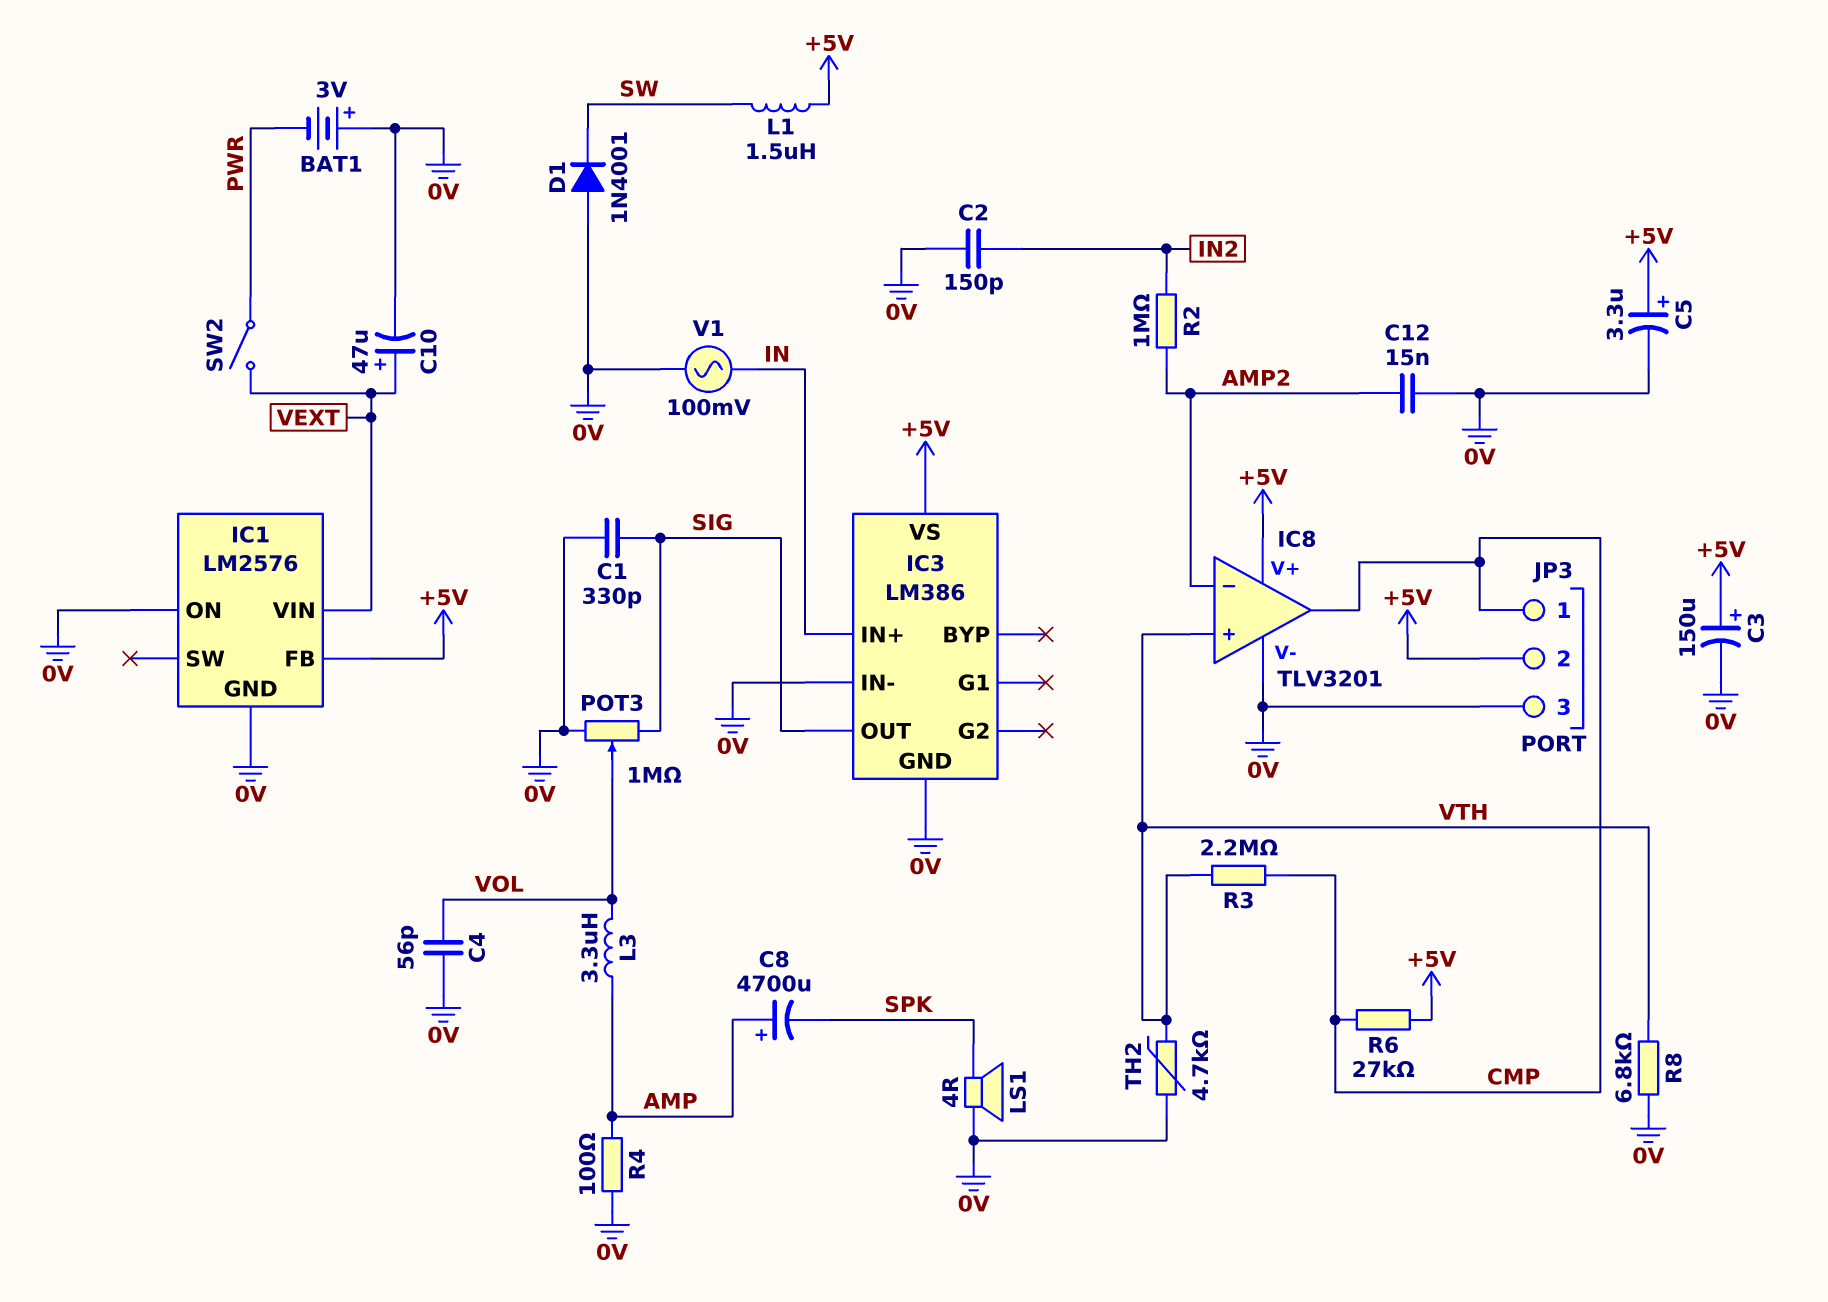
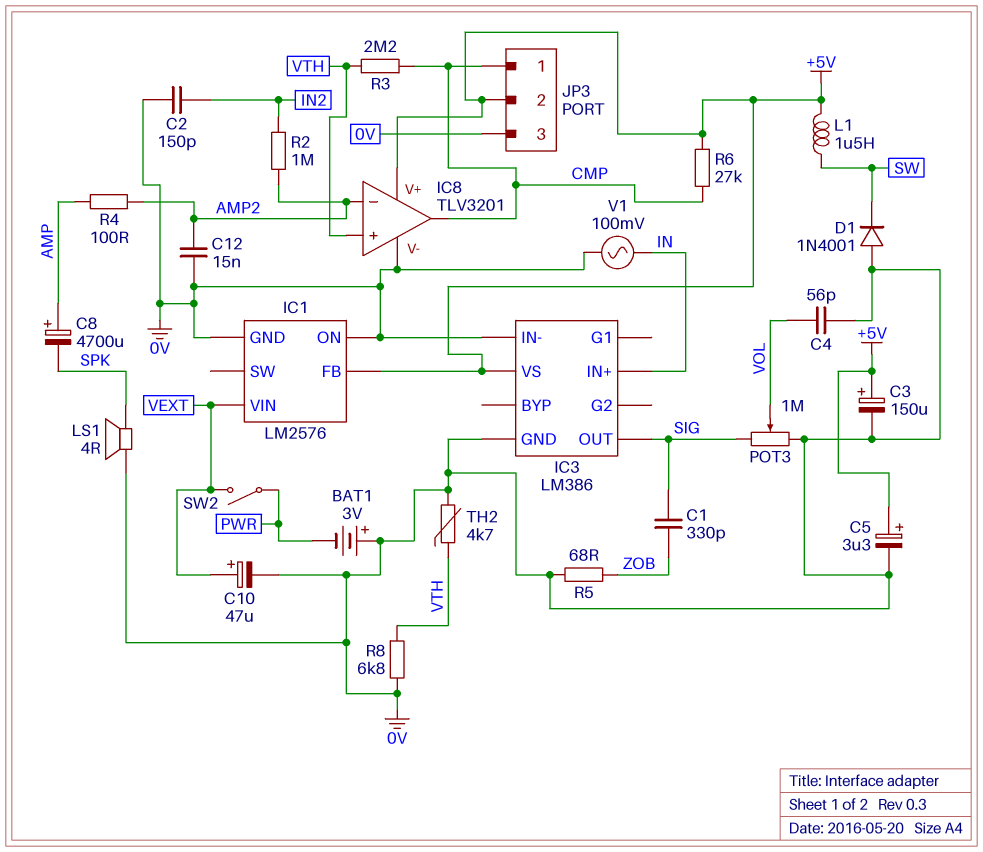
C1: 330pF (0V, SIG) -> 330pF (SIG, ZOB)
L3: 3.3uH (AMP, VOL) -> none
R4: 100 (0V, AMP) -> 100 (AMP, AMP2)
R5: none -> 68 (0V, ZOB)

